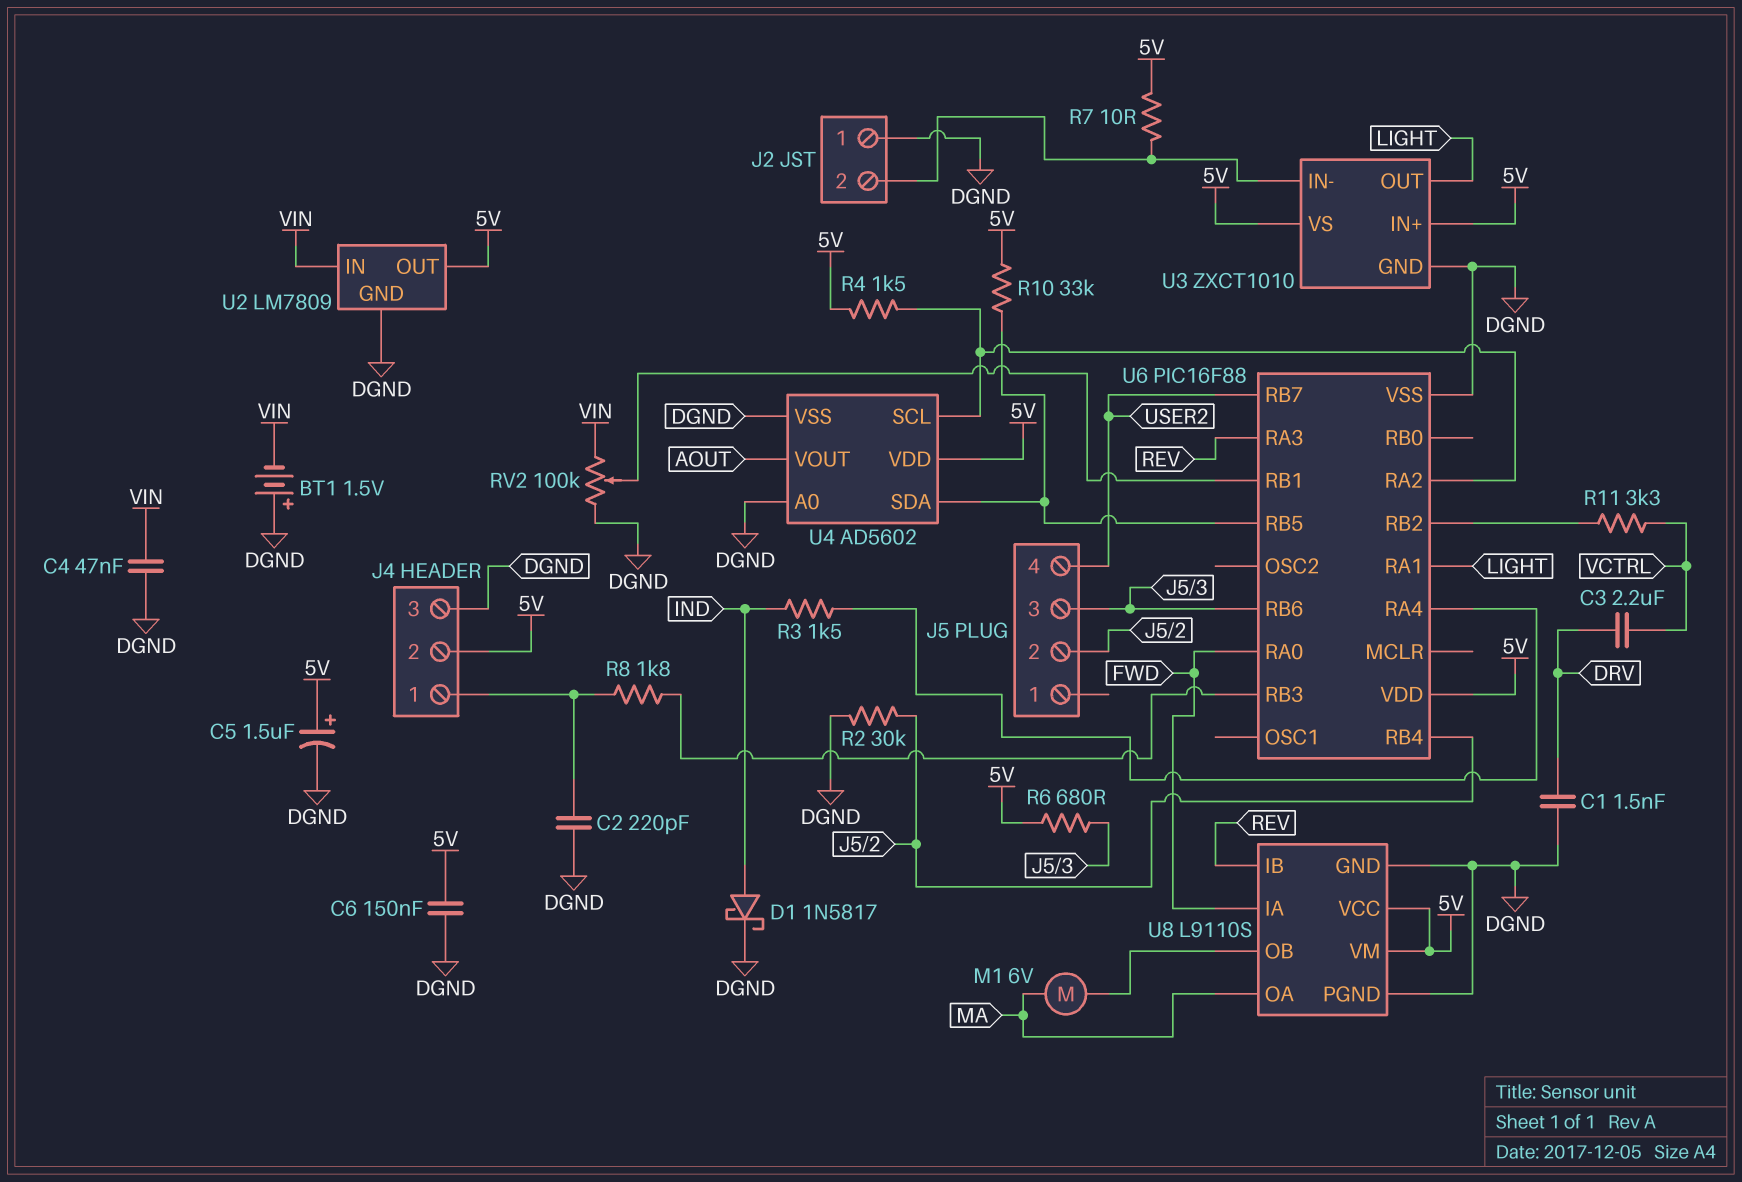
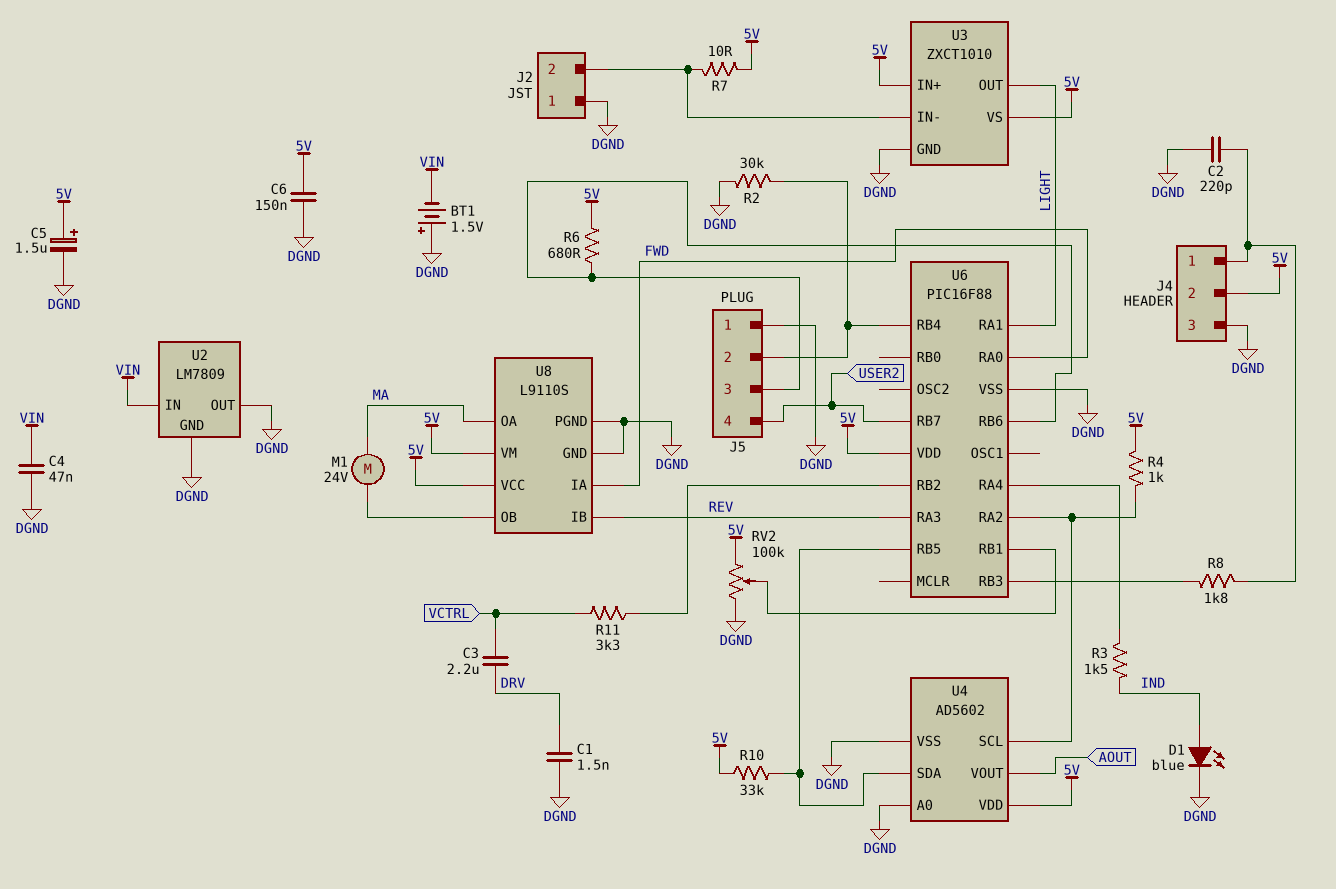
D1: schottky 1N5817 (A IND, K DGND) -> LED blue (A IND, K DGND)
J5 pin 1: none -> DGND
M1: motor 6V (MA, U8/OB) -> motor 24V (MA, U8/OB)
R4: 1.5k (5V, U4/SCL) -> 1k (5V, U4/SCL)
RV2: 100k (DGND, VIN, wiper U6/RB1) -> 100k (5V, DGND, wiper U6/RB1)
U2 pin OUT: 5V -> DGND

